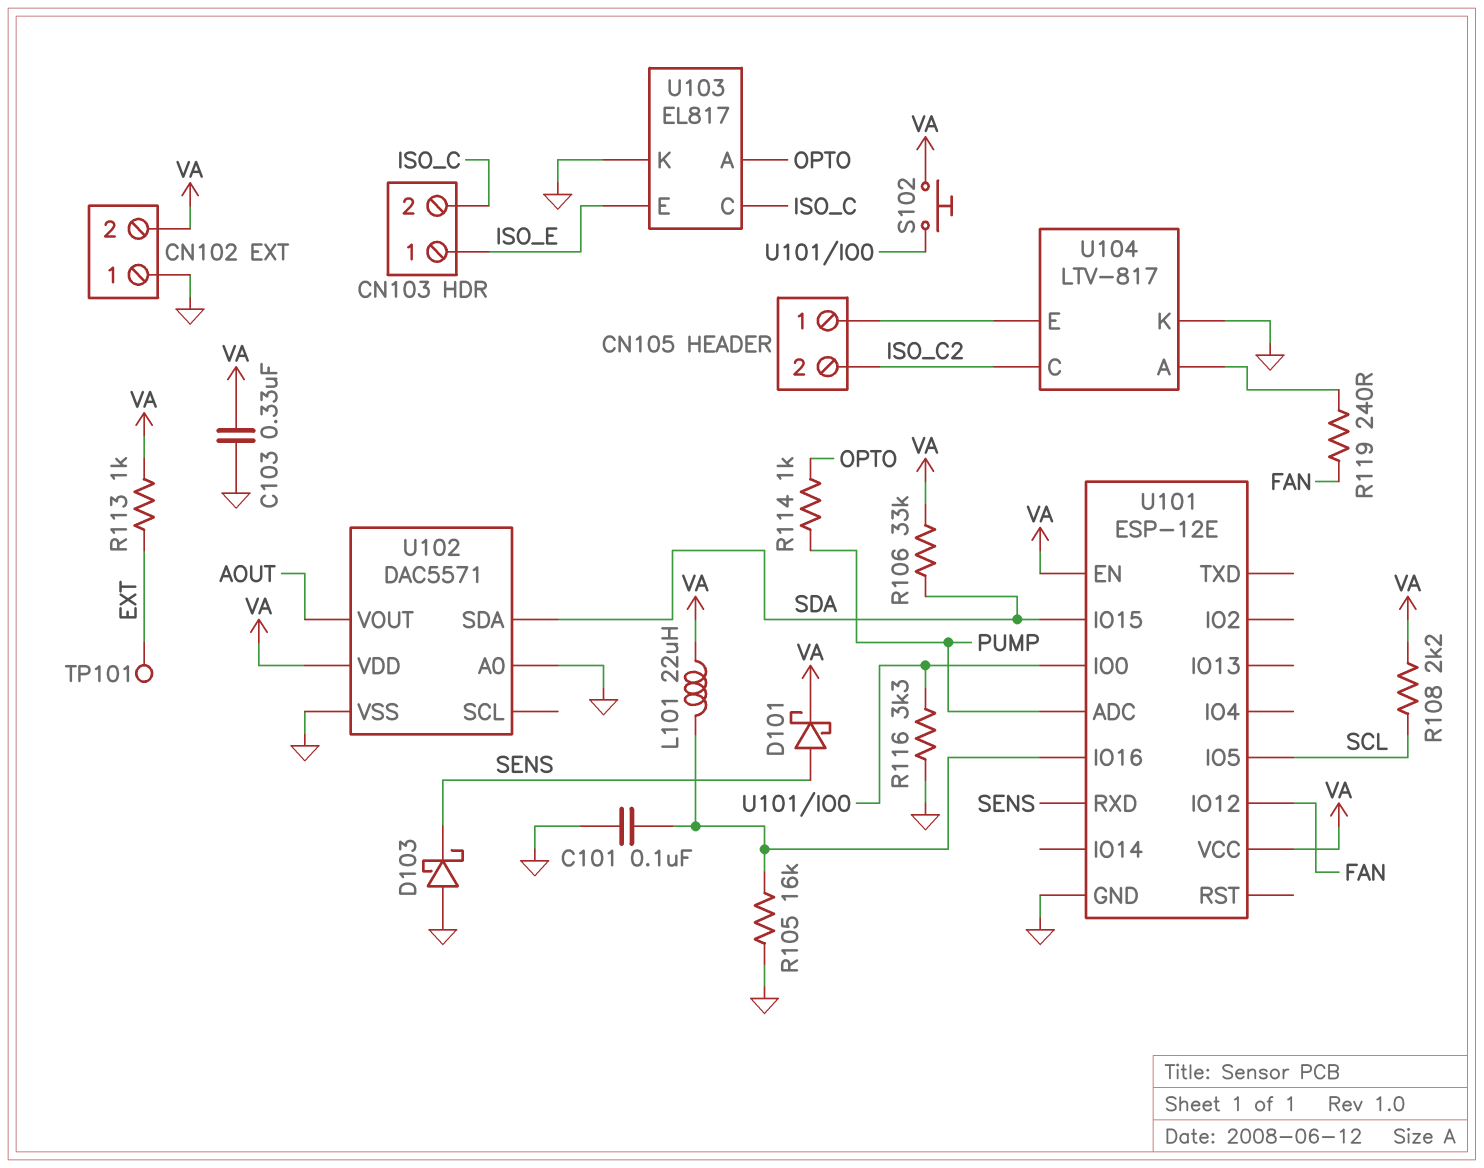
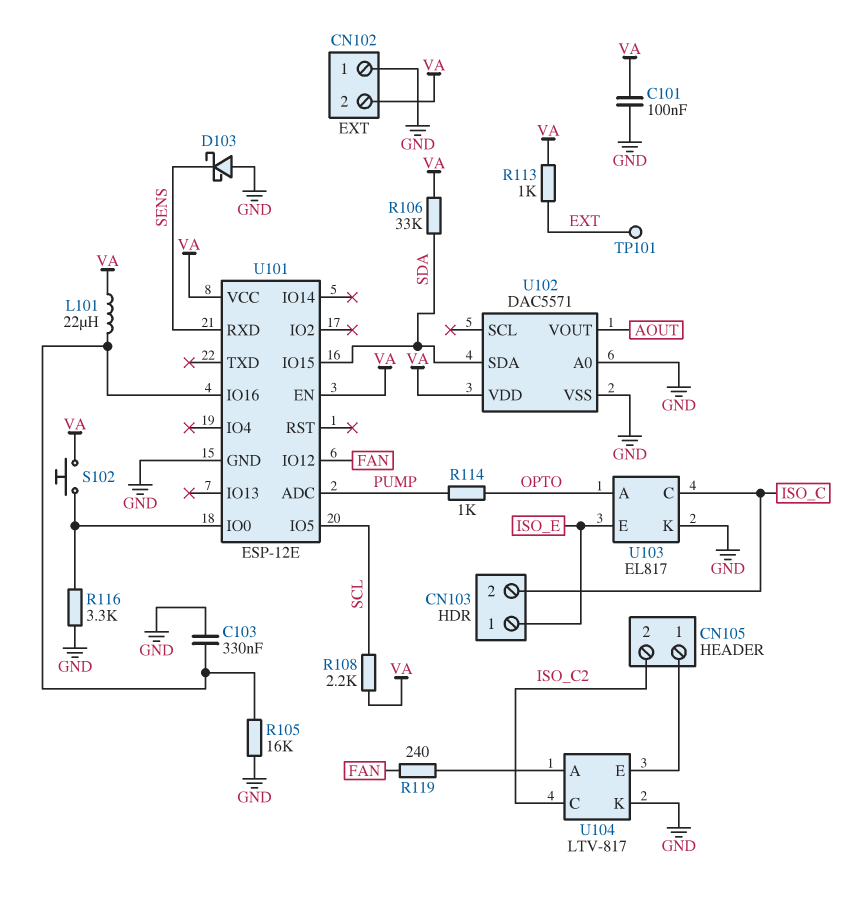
C101: 100nF (GND, U101/IO16) -> 100nF (GND, VA)
C103: 330nF (GND, VA) -> 330nF (GND, U101/IO16)
D101: schottky (A SENS, K VA) -> none

